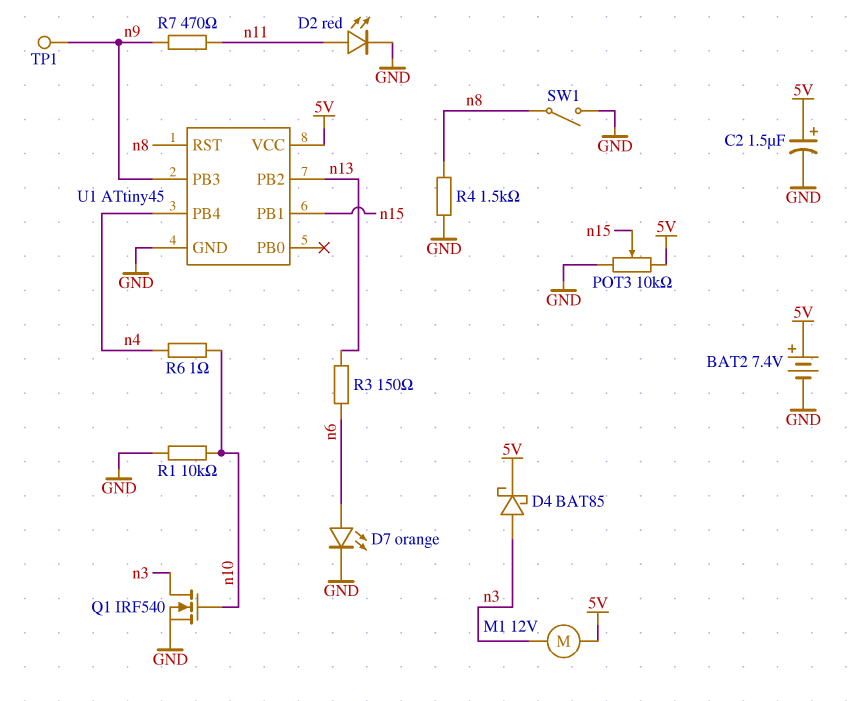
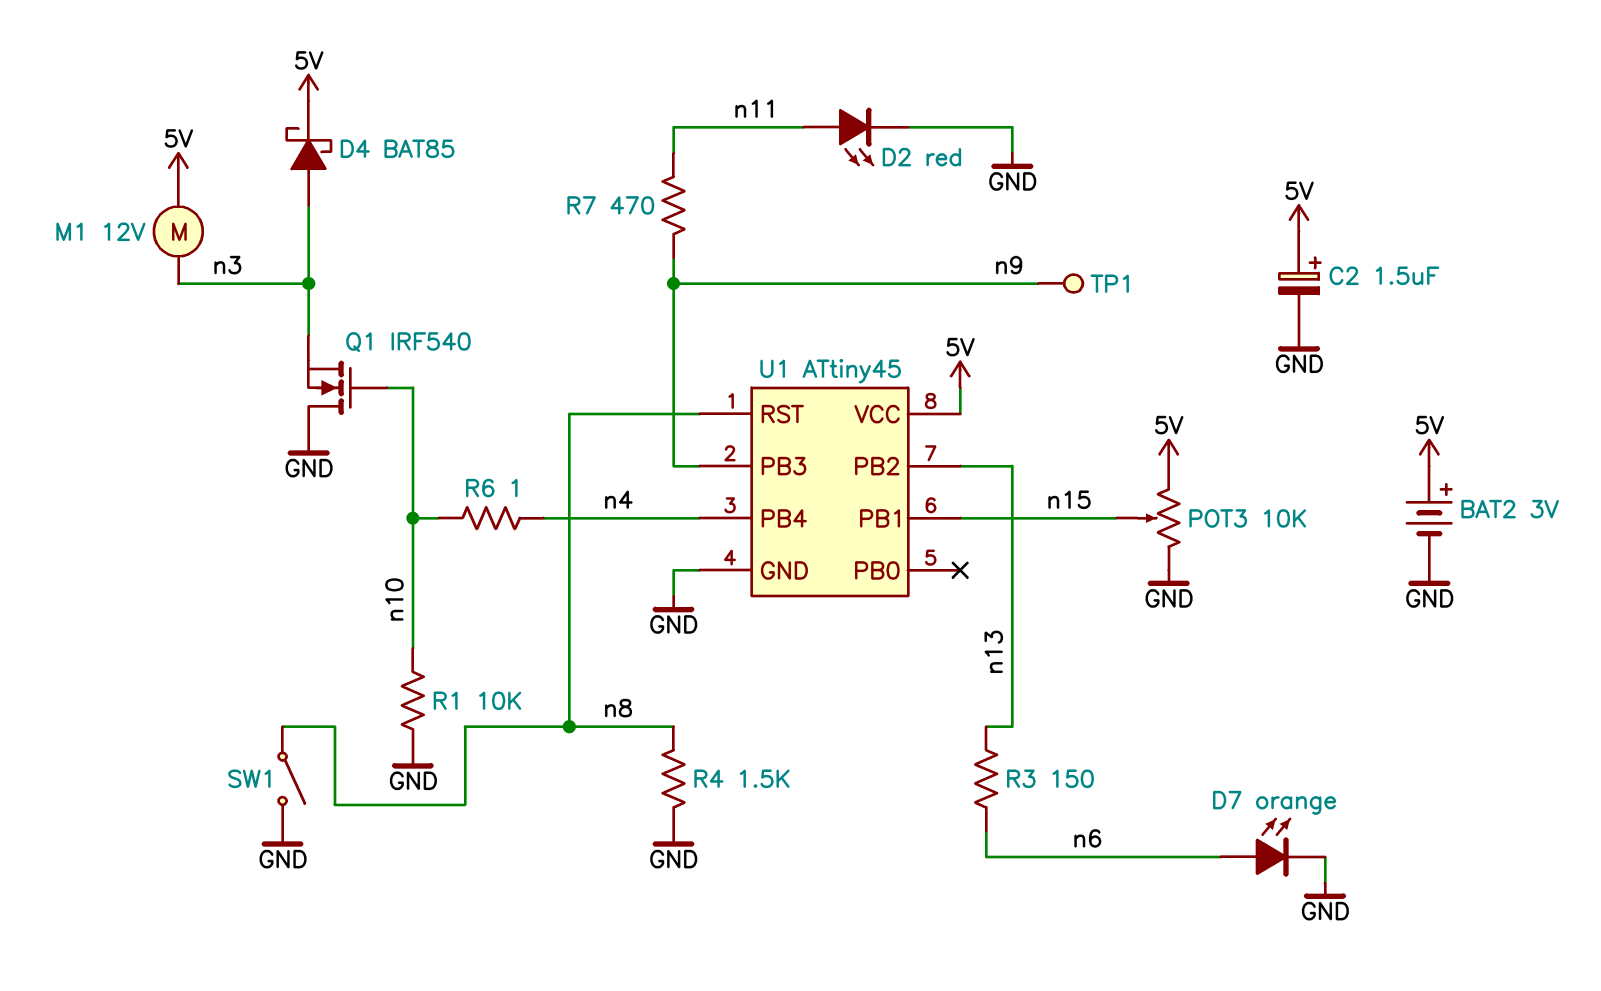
BAT2: 7.4V (plus 5V, minus GND) -> 3V (plus 5V, minus GND)
Q1: NMOS IRF540 (G n10, D n3, S GND) -> NMOS IRF540 (G n10, D GND, S n3)

